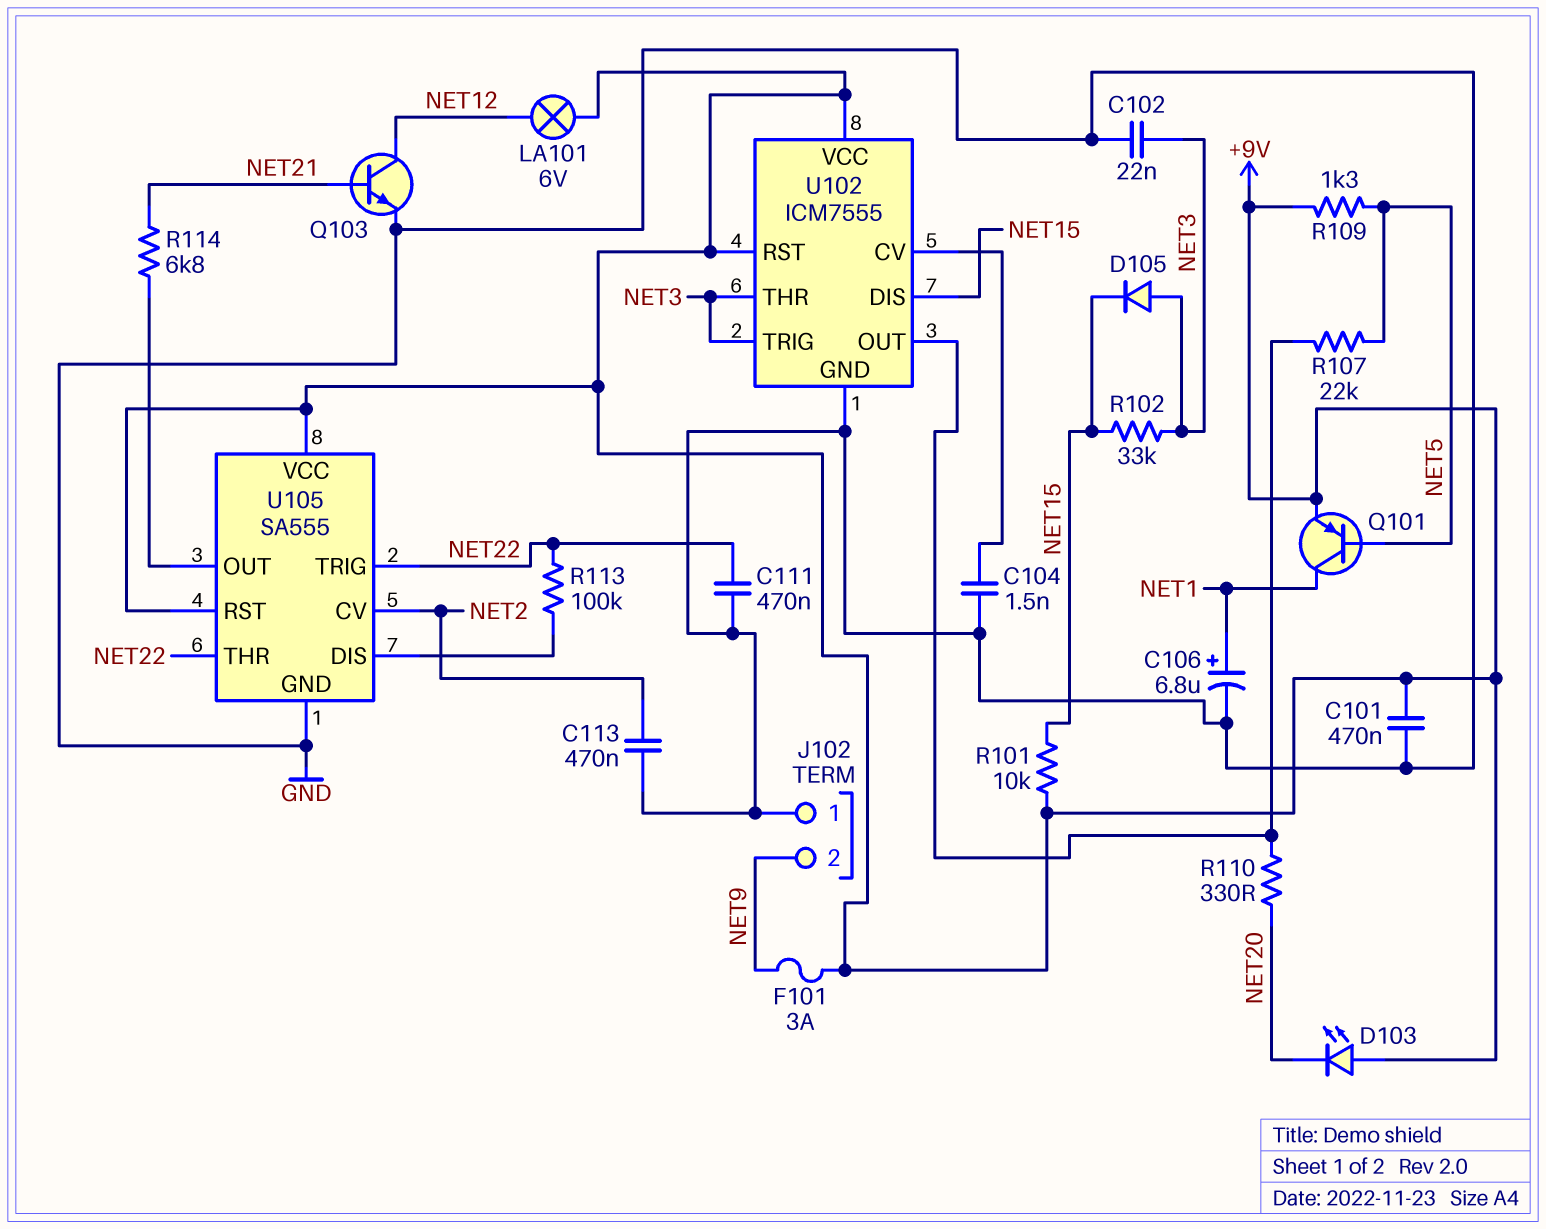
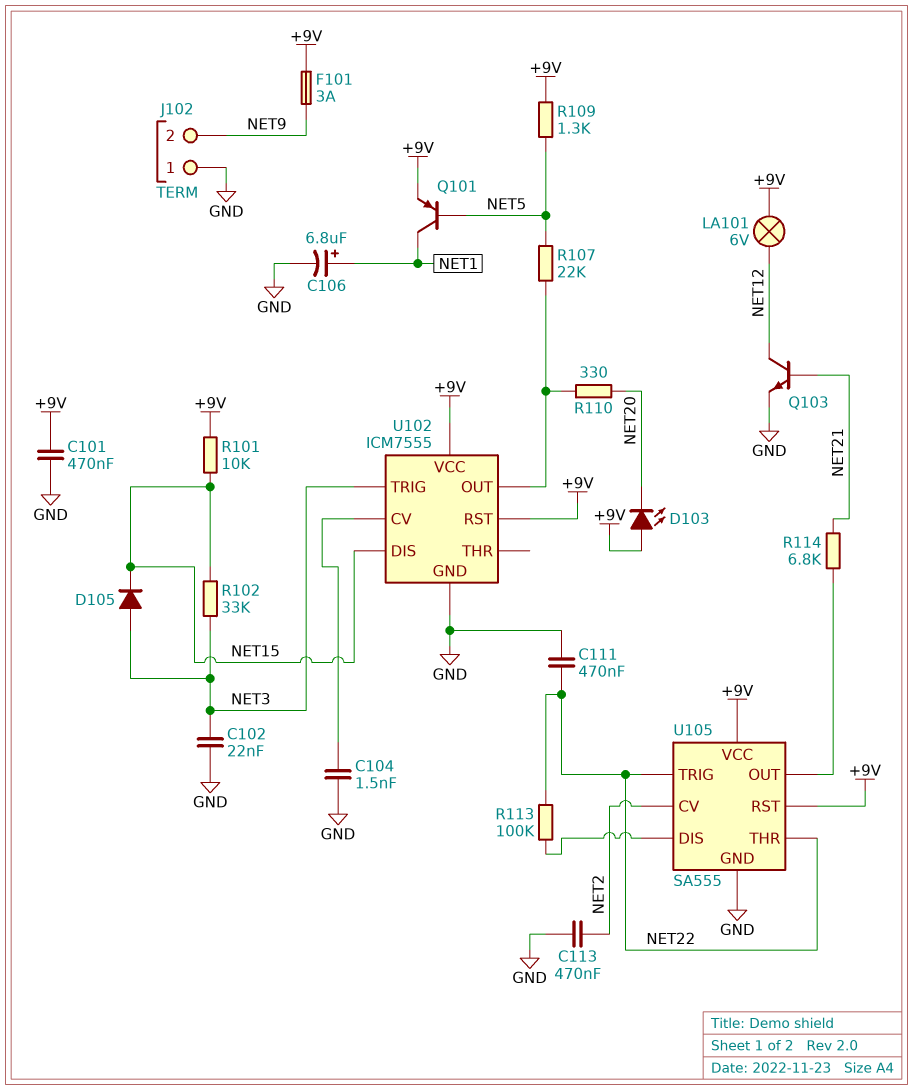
U102 pin THR: NET3 -> none

